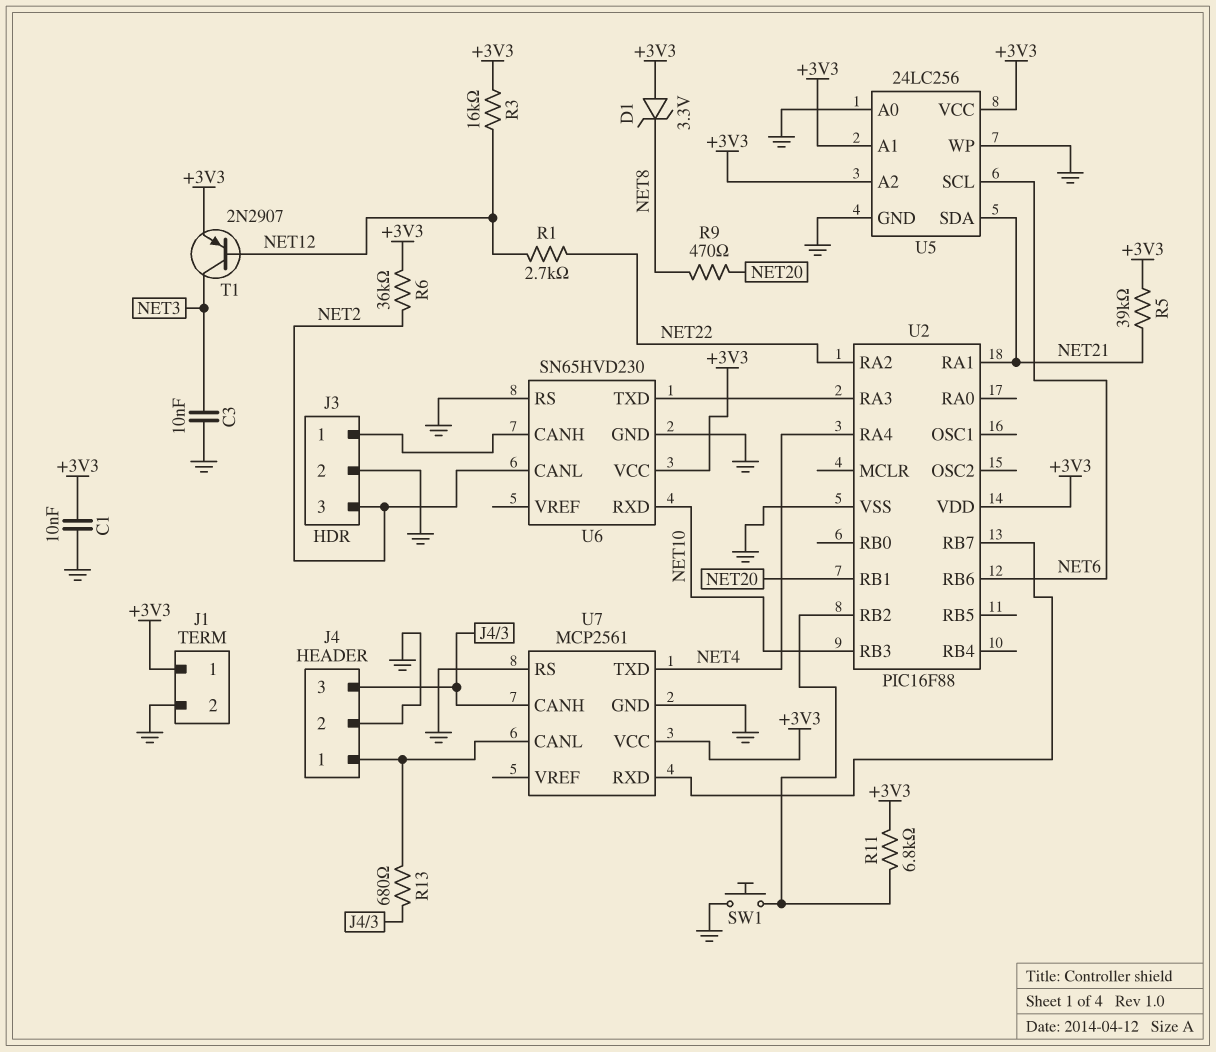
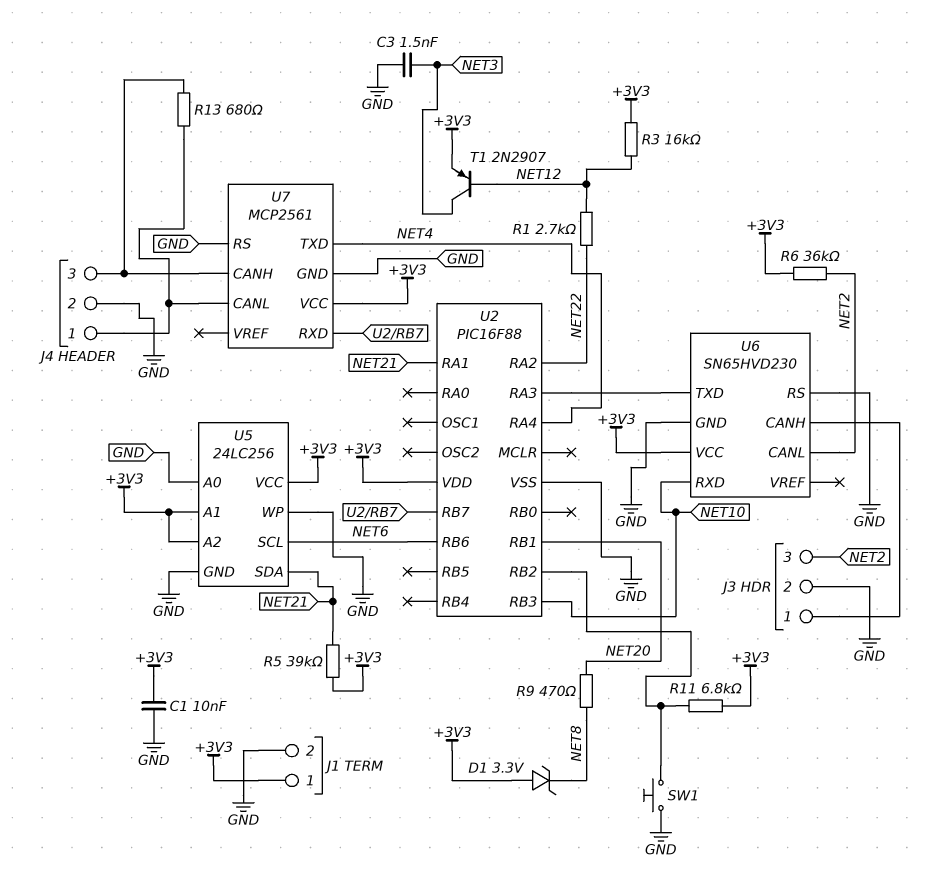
C3: 10nF (GND, NET3) -> 1.5nF (GND, NET3)

